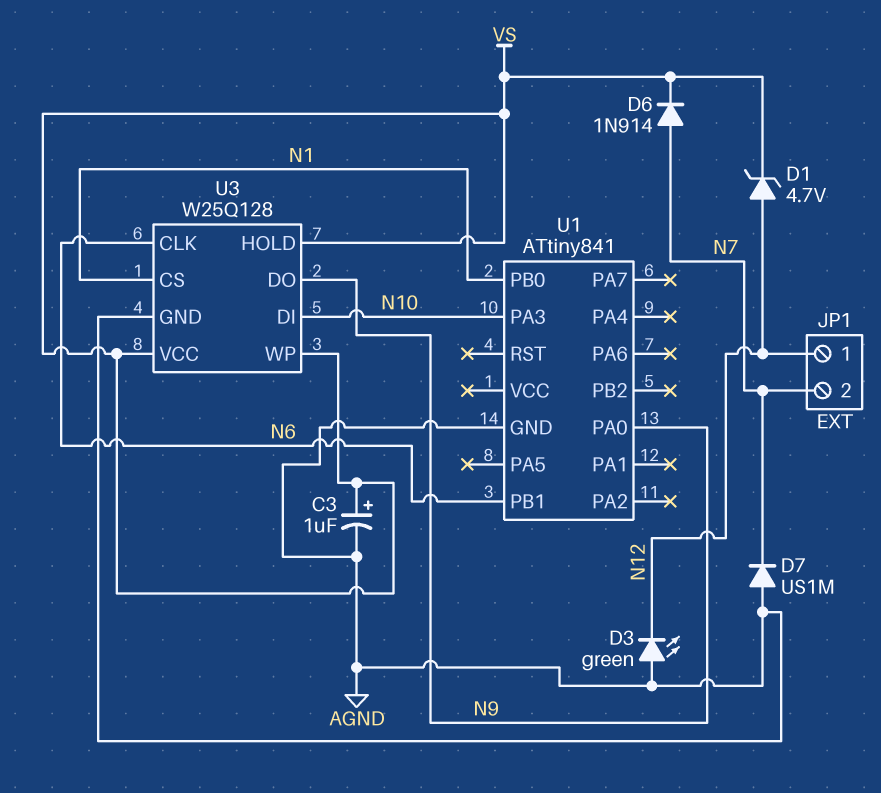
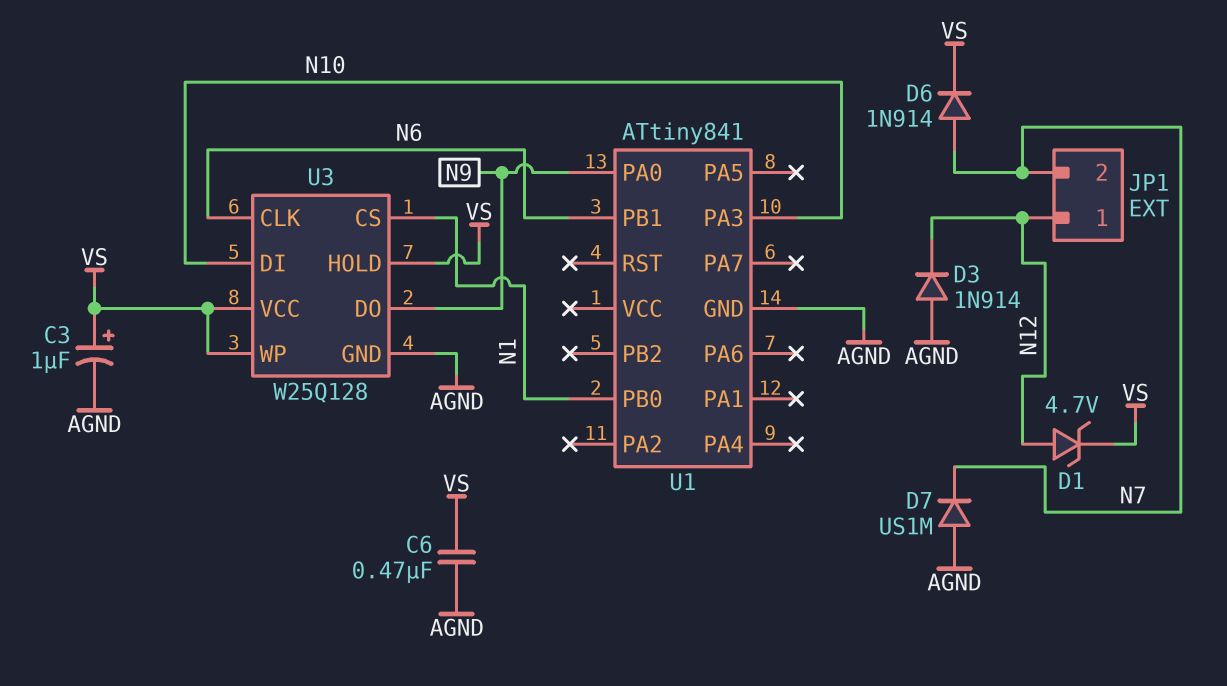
C6: none -> 470nF (AGND, VS)
D3: LED green (A AGND, K N12) -> diode 1N914 (A AGND, K N12)

